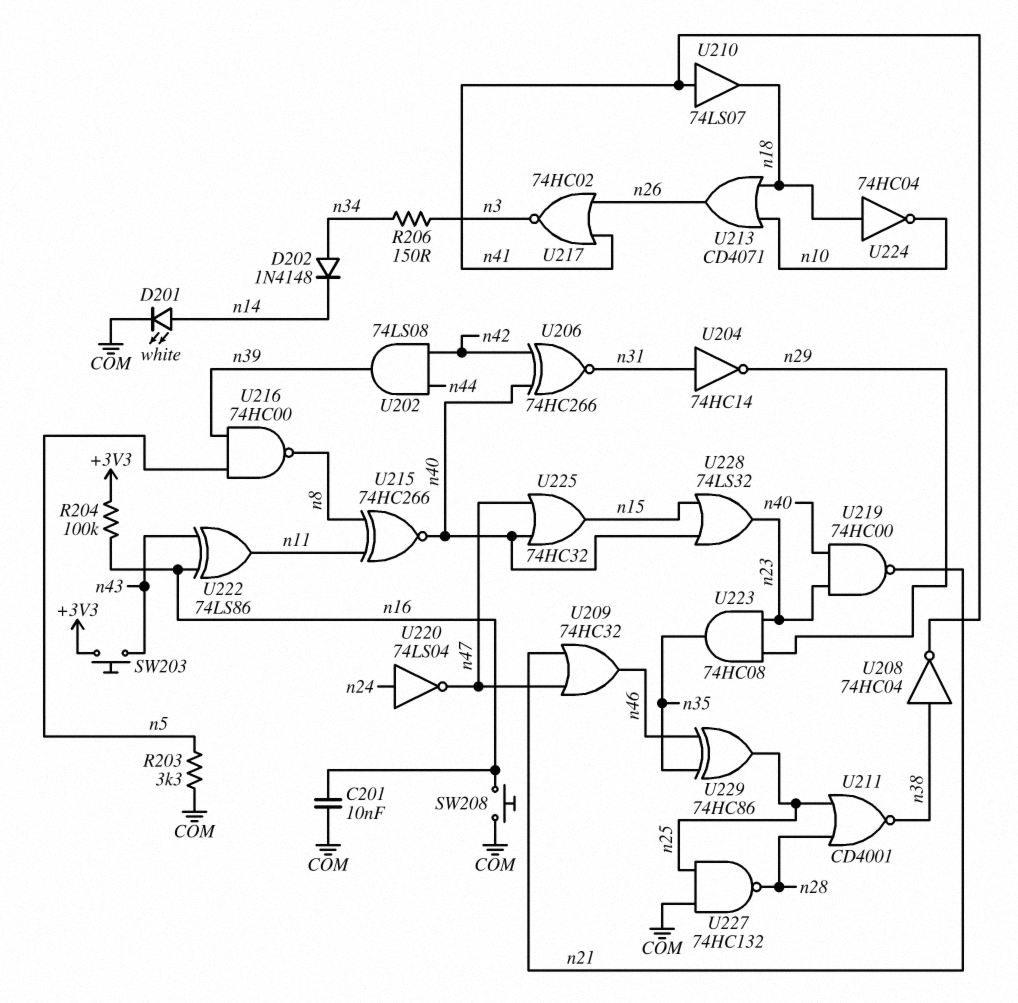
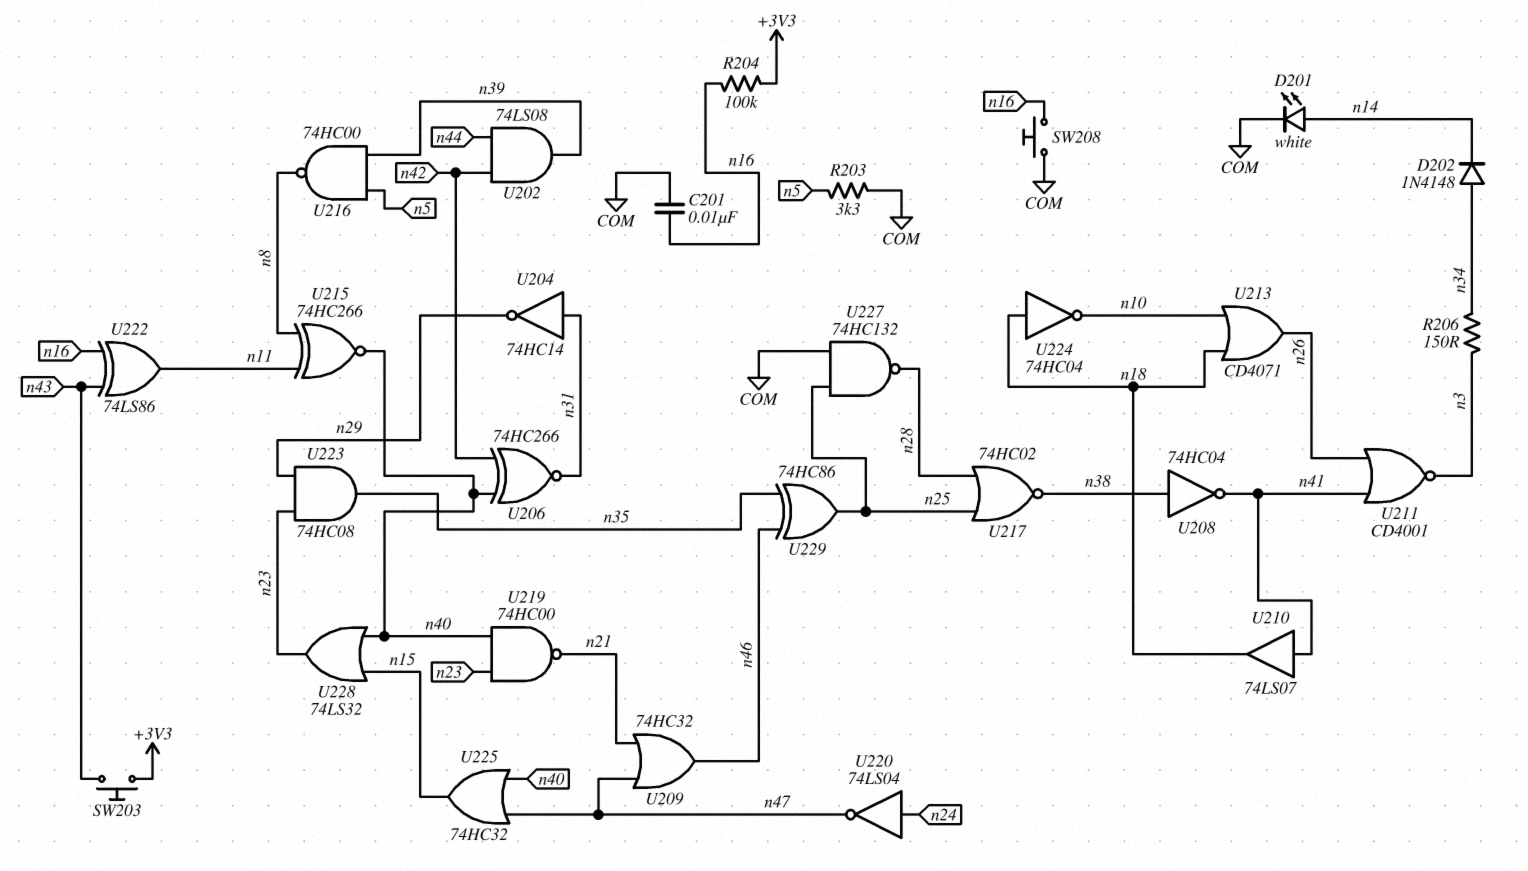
U211: NOR CD4001 (in n25, in n28, out n38) -> NOR CD4001 (in n26, in n41, out n3)
U217: NOR 74HC02 (in n26, in n41, out n3) -> NOR 74HC02 (in n25, in n28, out n38)

